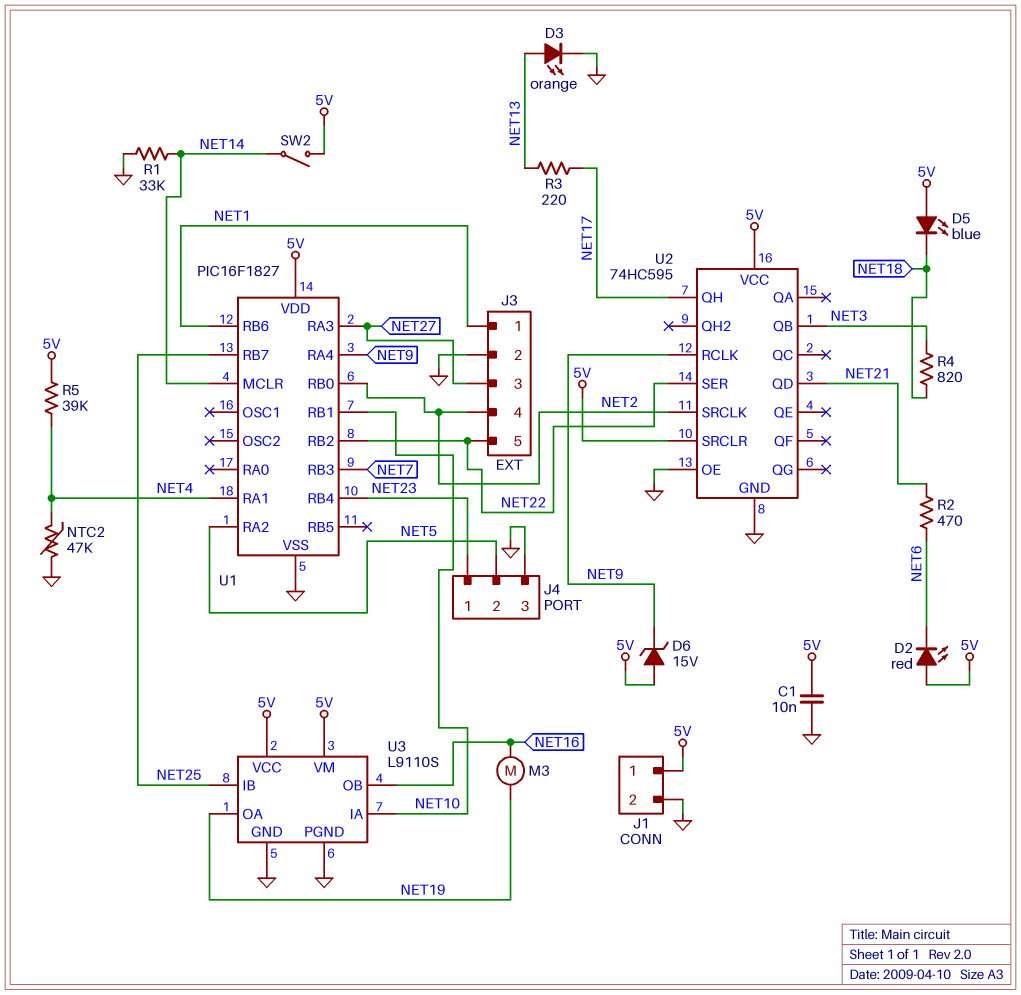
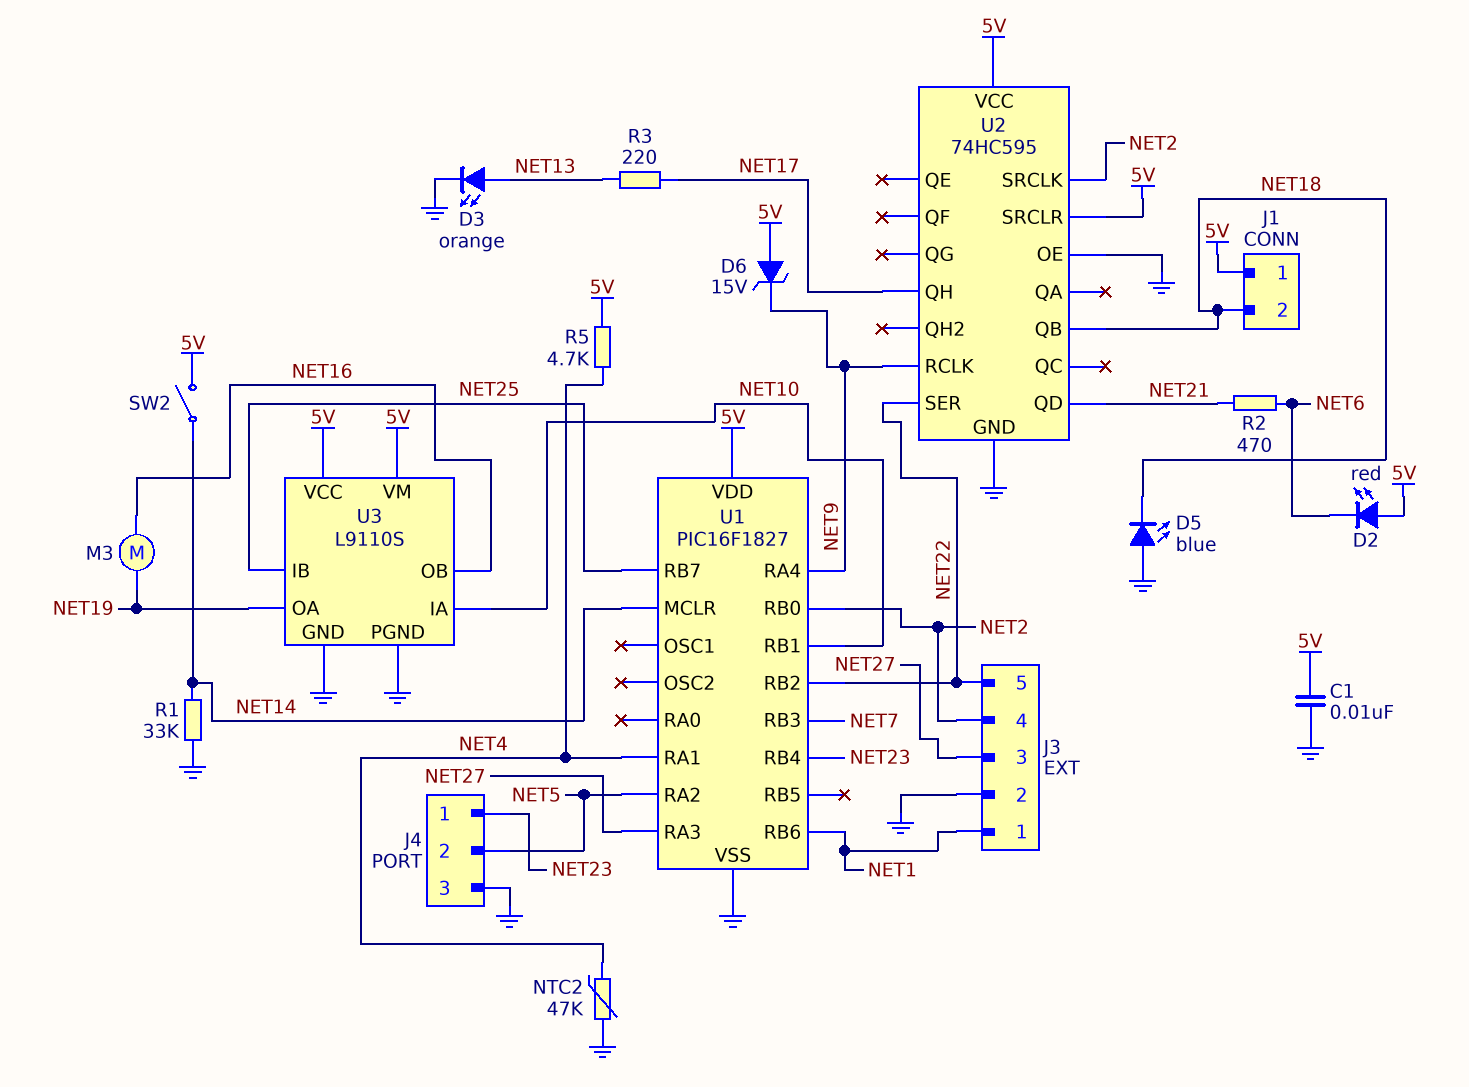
D5: LED blue (A 5V, K NET18) -> LED blue (A GND, K NET18)
J1 pin 2: GND -> NET18
R4: 820 (NET3, NET18) -> none
R5: 39k (5V, NET4) -> 4.7k (5V, NET4)
U2 pin QB: NET3 -> NET18

